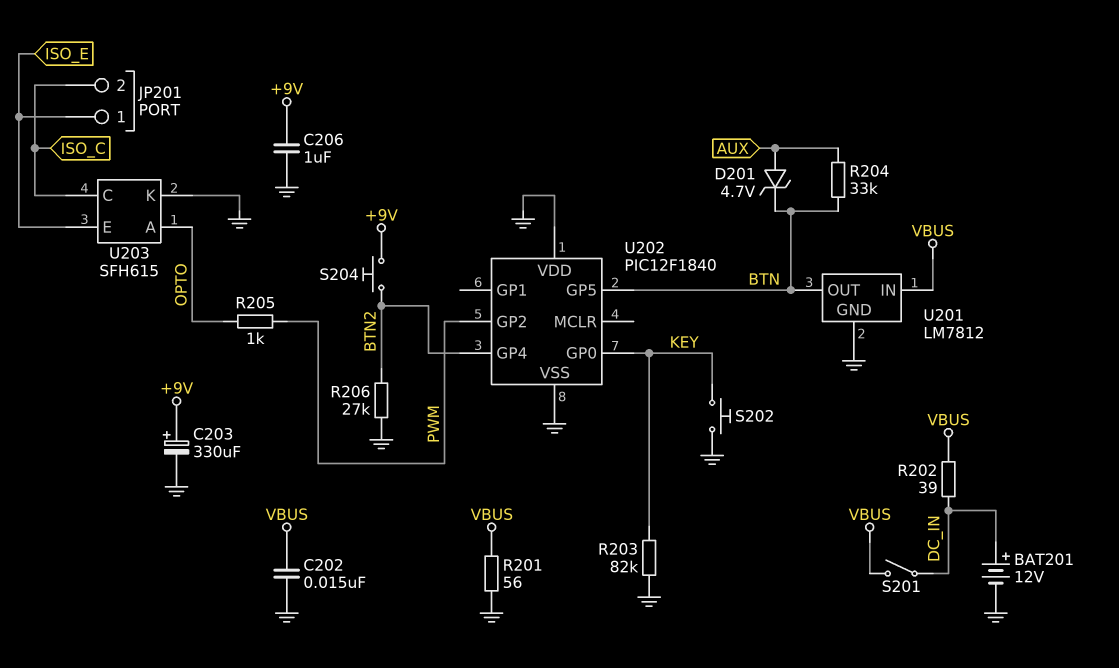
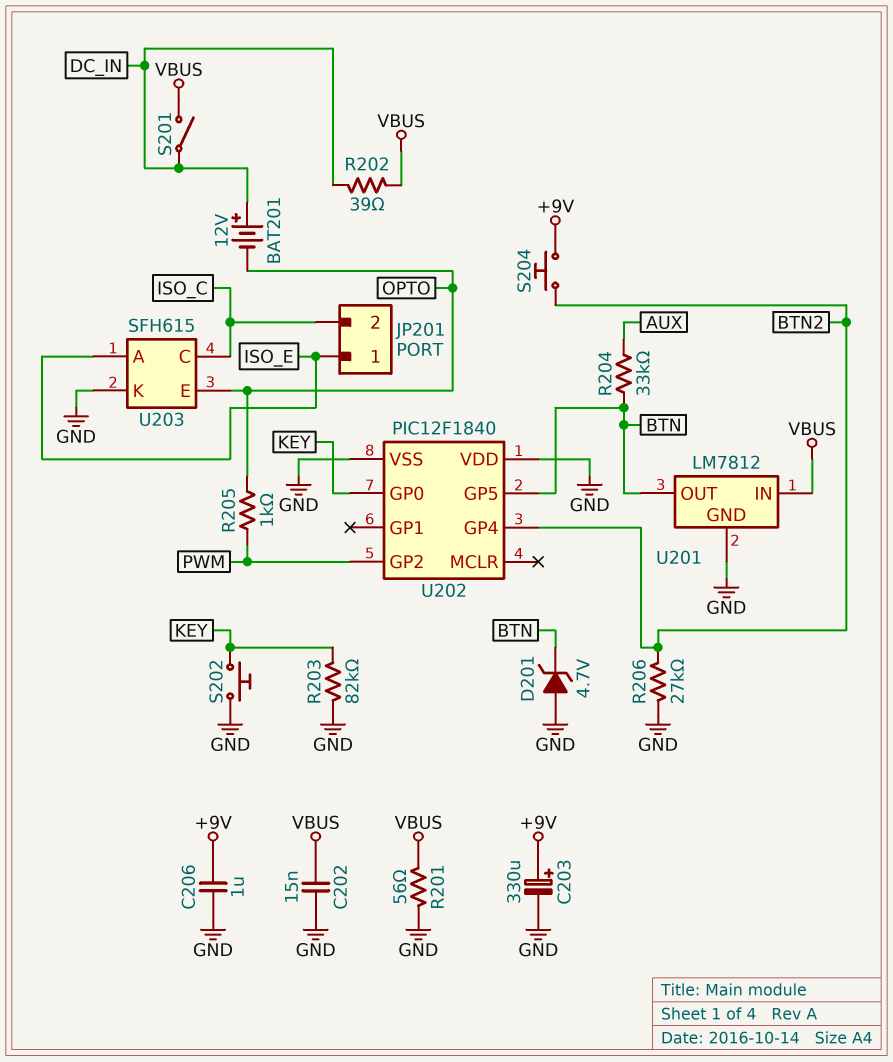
BAT201: 12V (plus DC_IN, minus GND) -> 12V (plus DC_IN, minus OPTO)
D201: zener 4.7V (A AUX, K BTN) -> zener 4.7V (A GND, K BTN)
U203 pin A: OPTO -> ISO_E
U203 pin E: ISO_E -> OPTO

